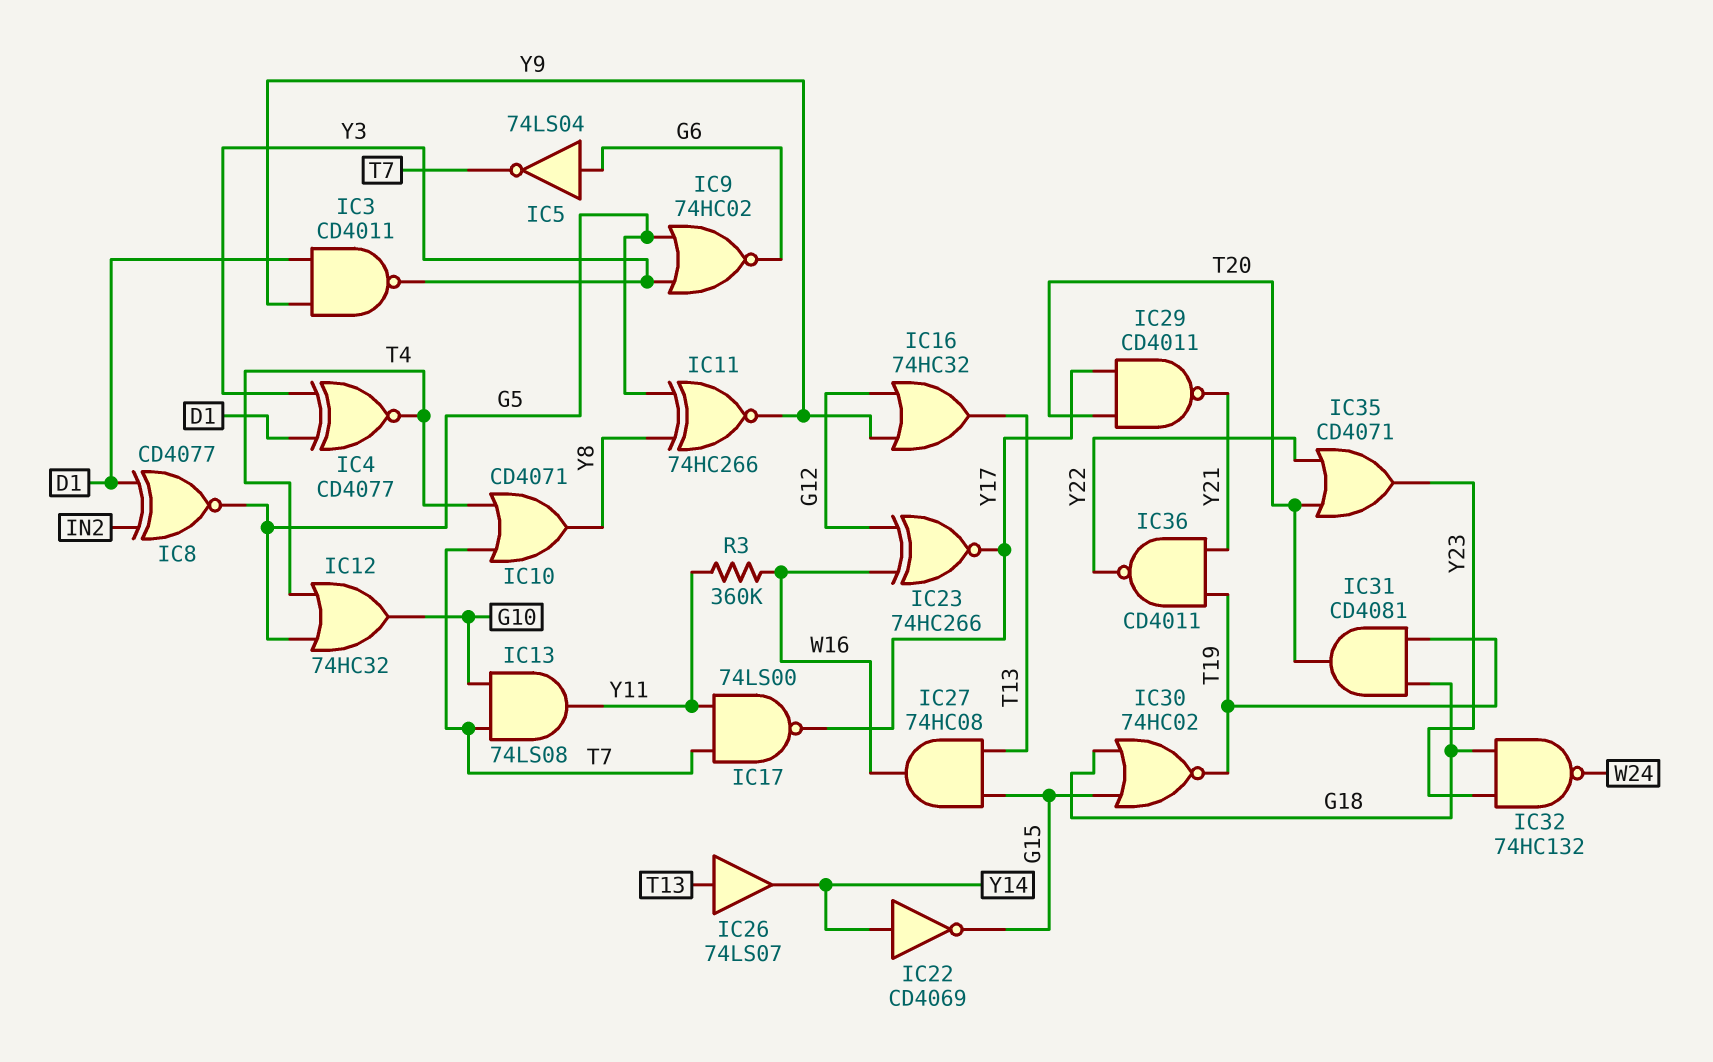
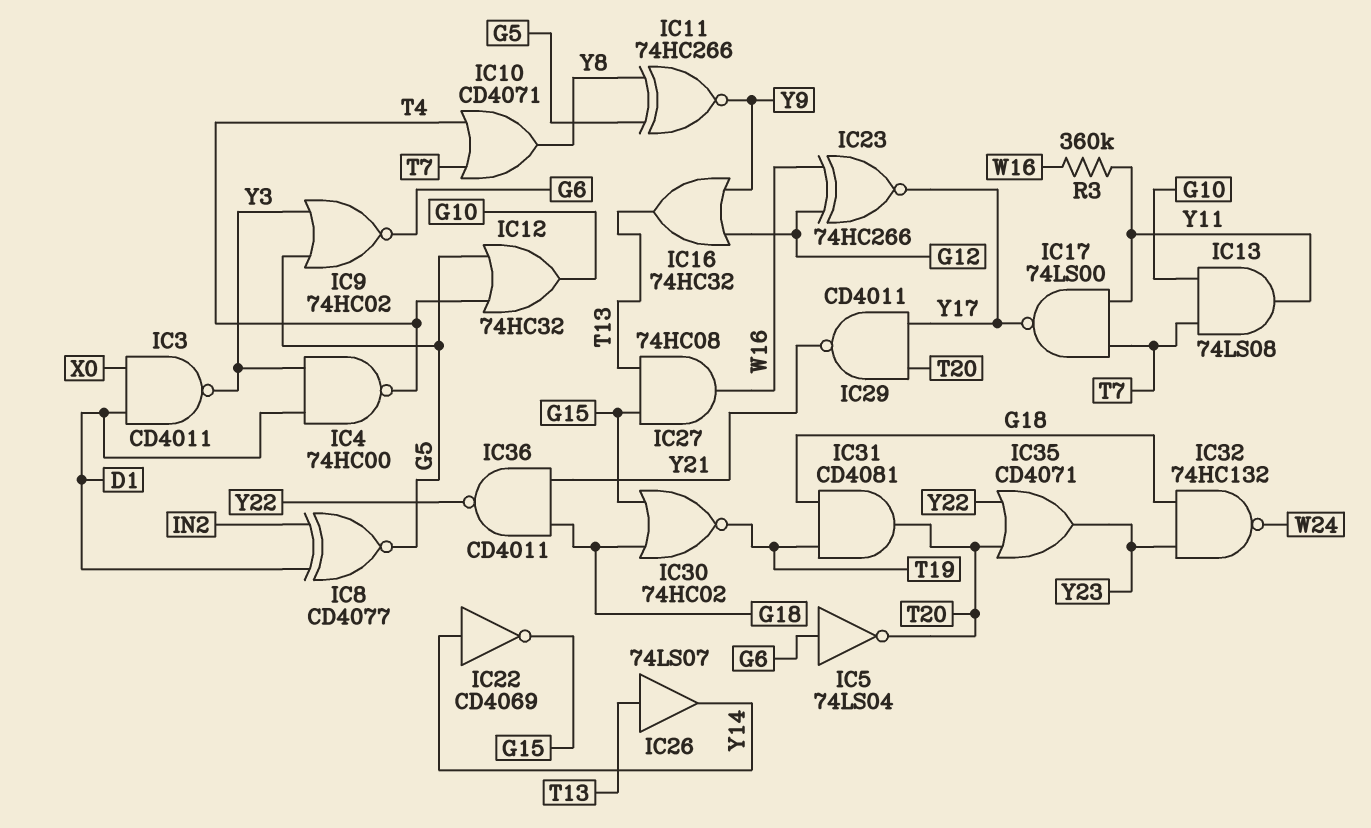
IC3: NAND CD4011 (in D1, in Y9, out Y3) -> NAND CD4011 (in D1, in X0, out Y3)
IC4: XNOR CD4077 (in D1, in Y3, out T4) -> NAND 74HC00 (in D1, in Y3, out T4)
IC5: NOT 74LS04 (in G6, out T7) -> NOT 74LS04 (in G6, out T20)
IC36: NAND CD4011 (in T19, in Y21, out Y22) -> NAND CD4011 (in G18, in Y21, out Y22)

